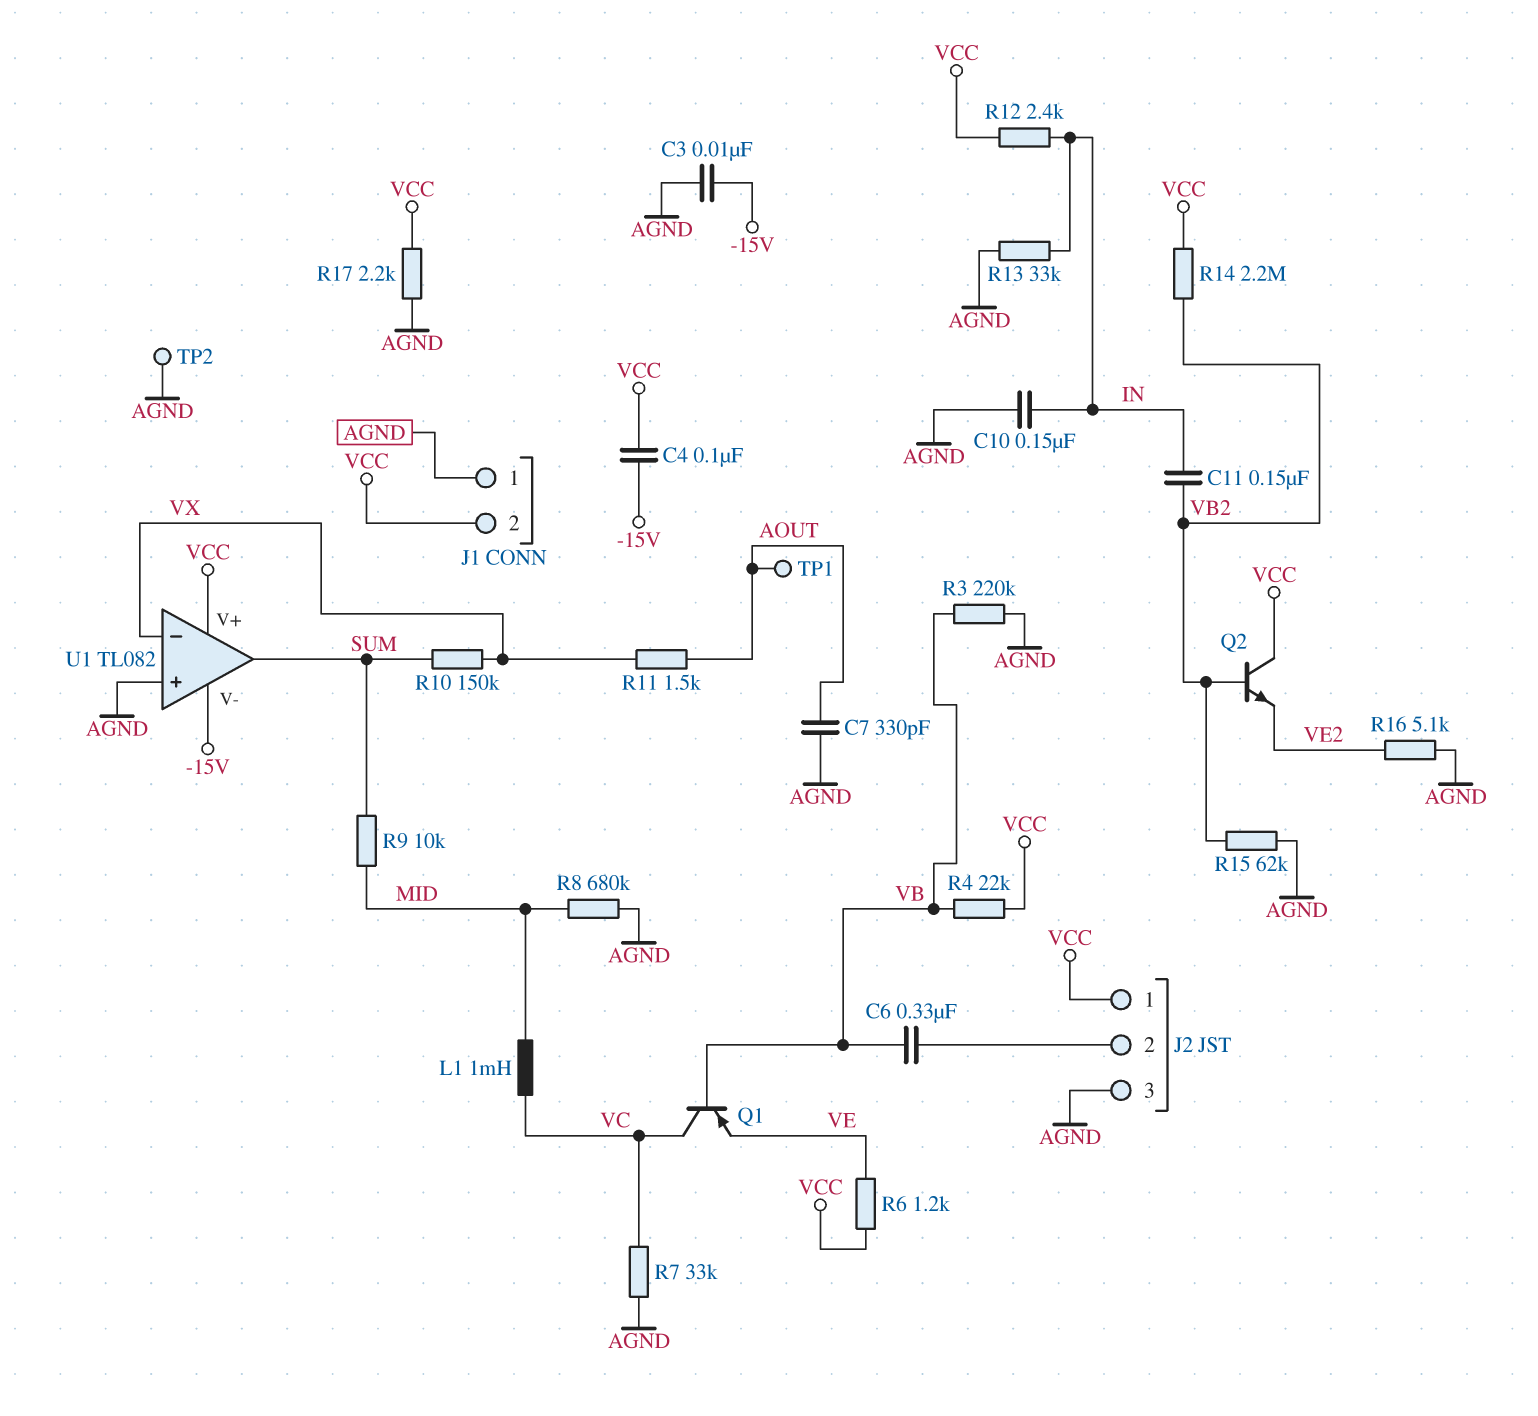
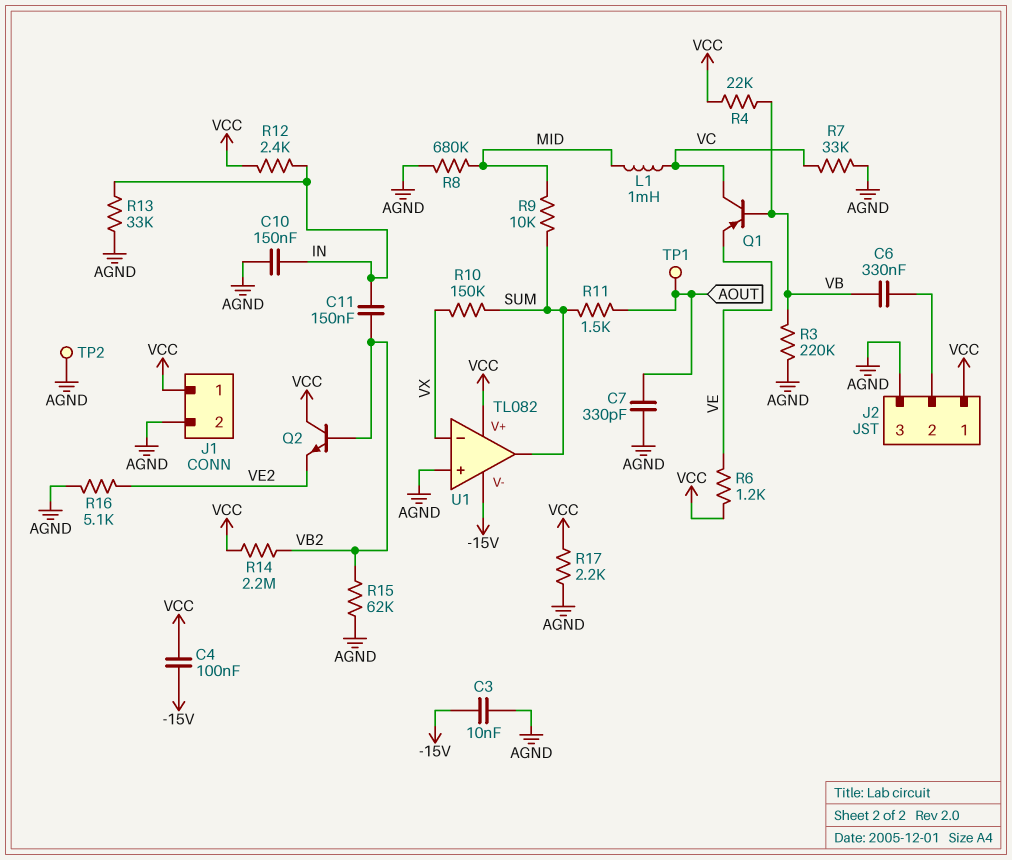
J1 pin 1: AGND -> VCC
J1 pin 2: VCC -> AGND
R11: 1.5k (AOUT, VX) -> 1.5k (AOUT, SUM)

